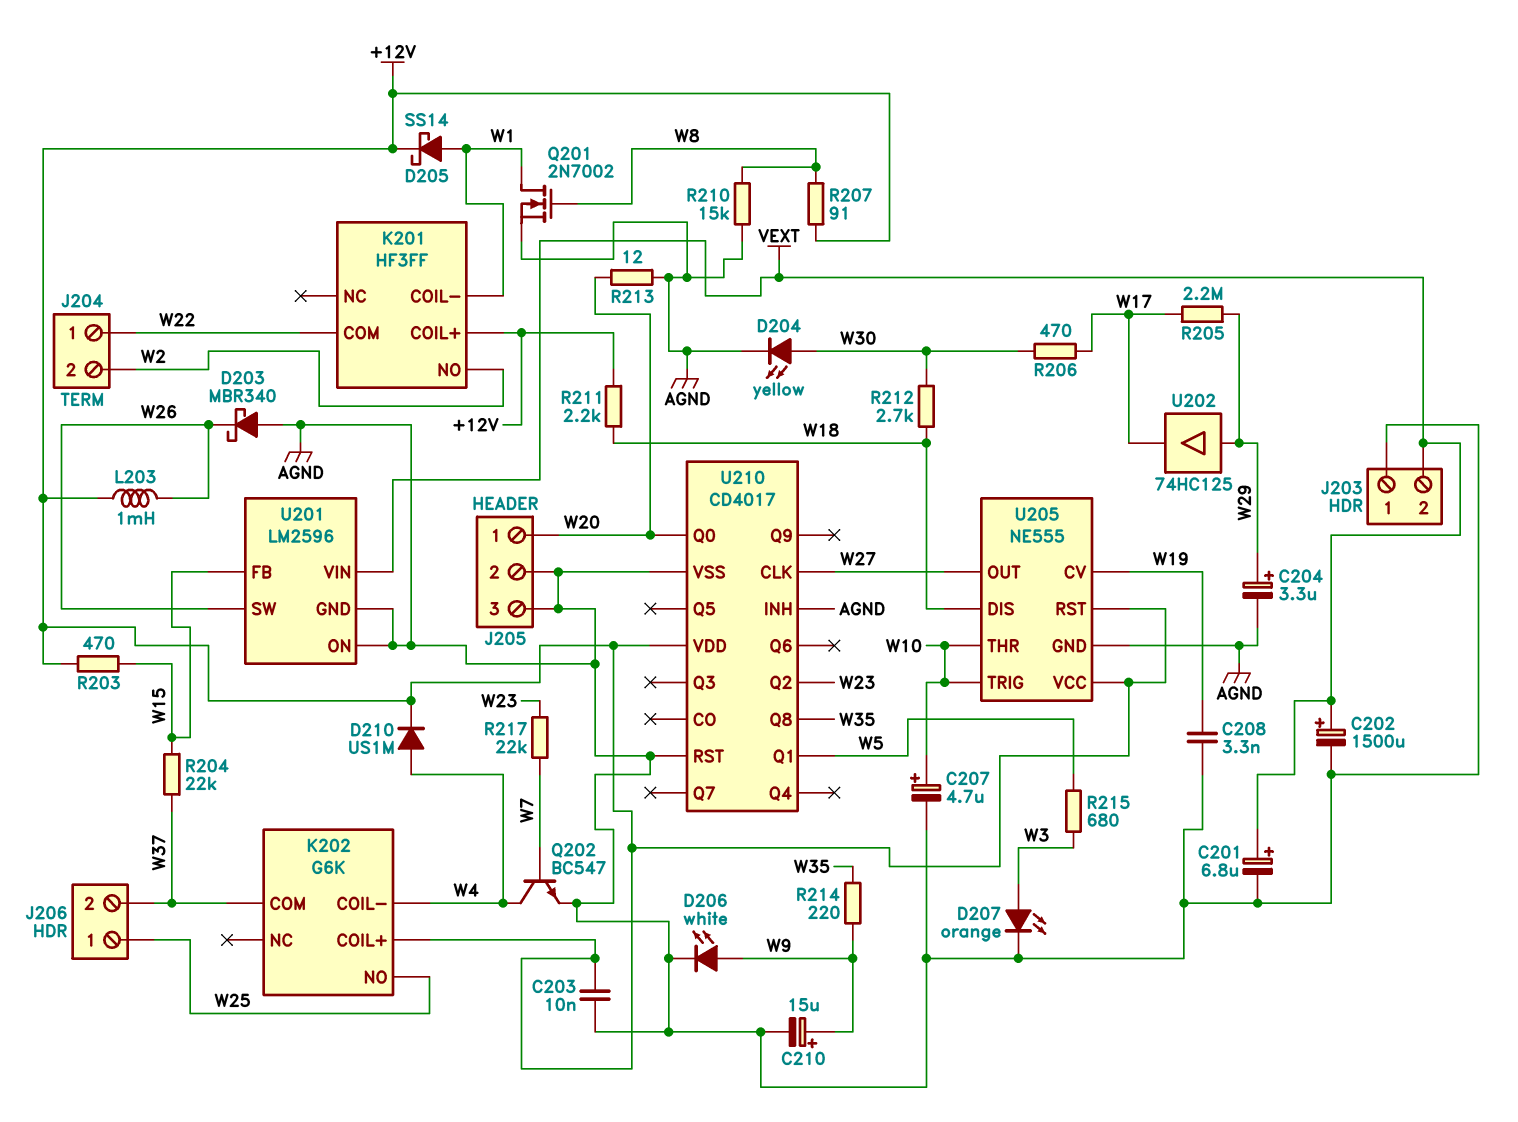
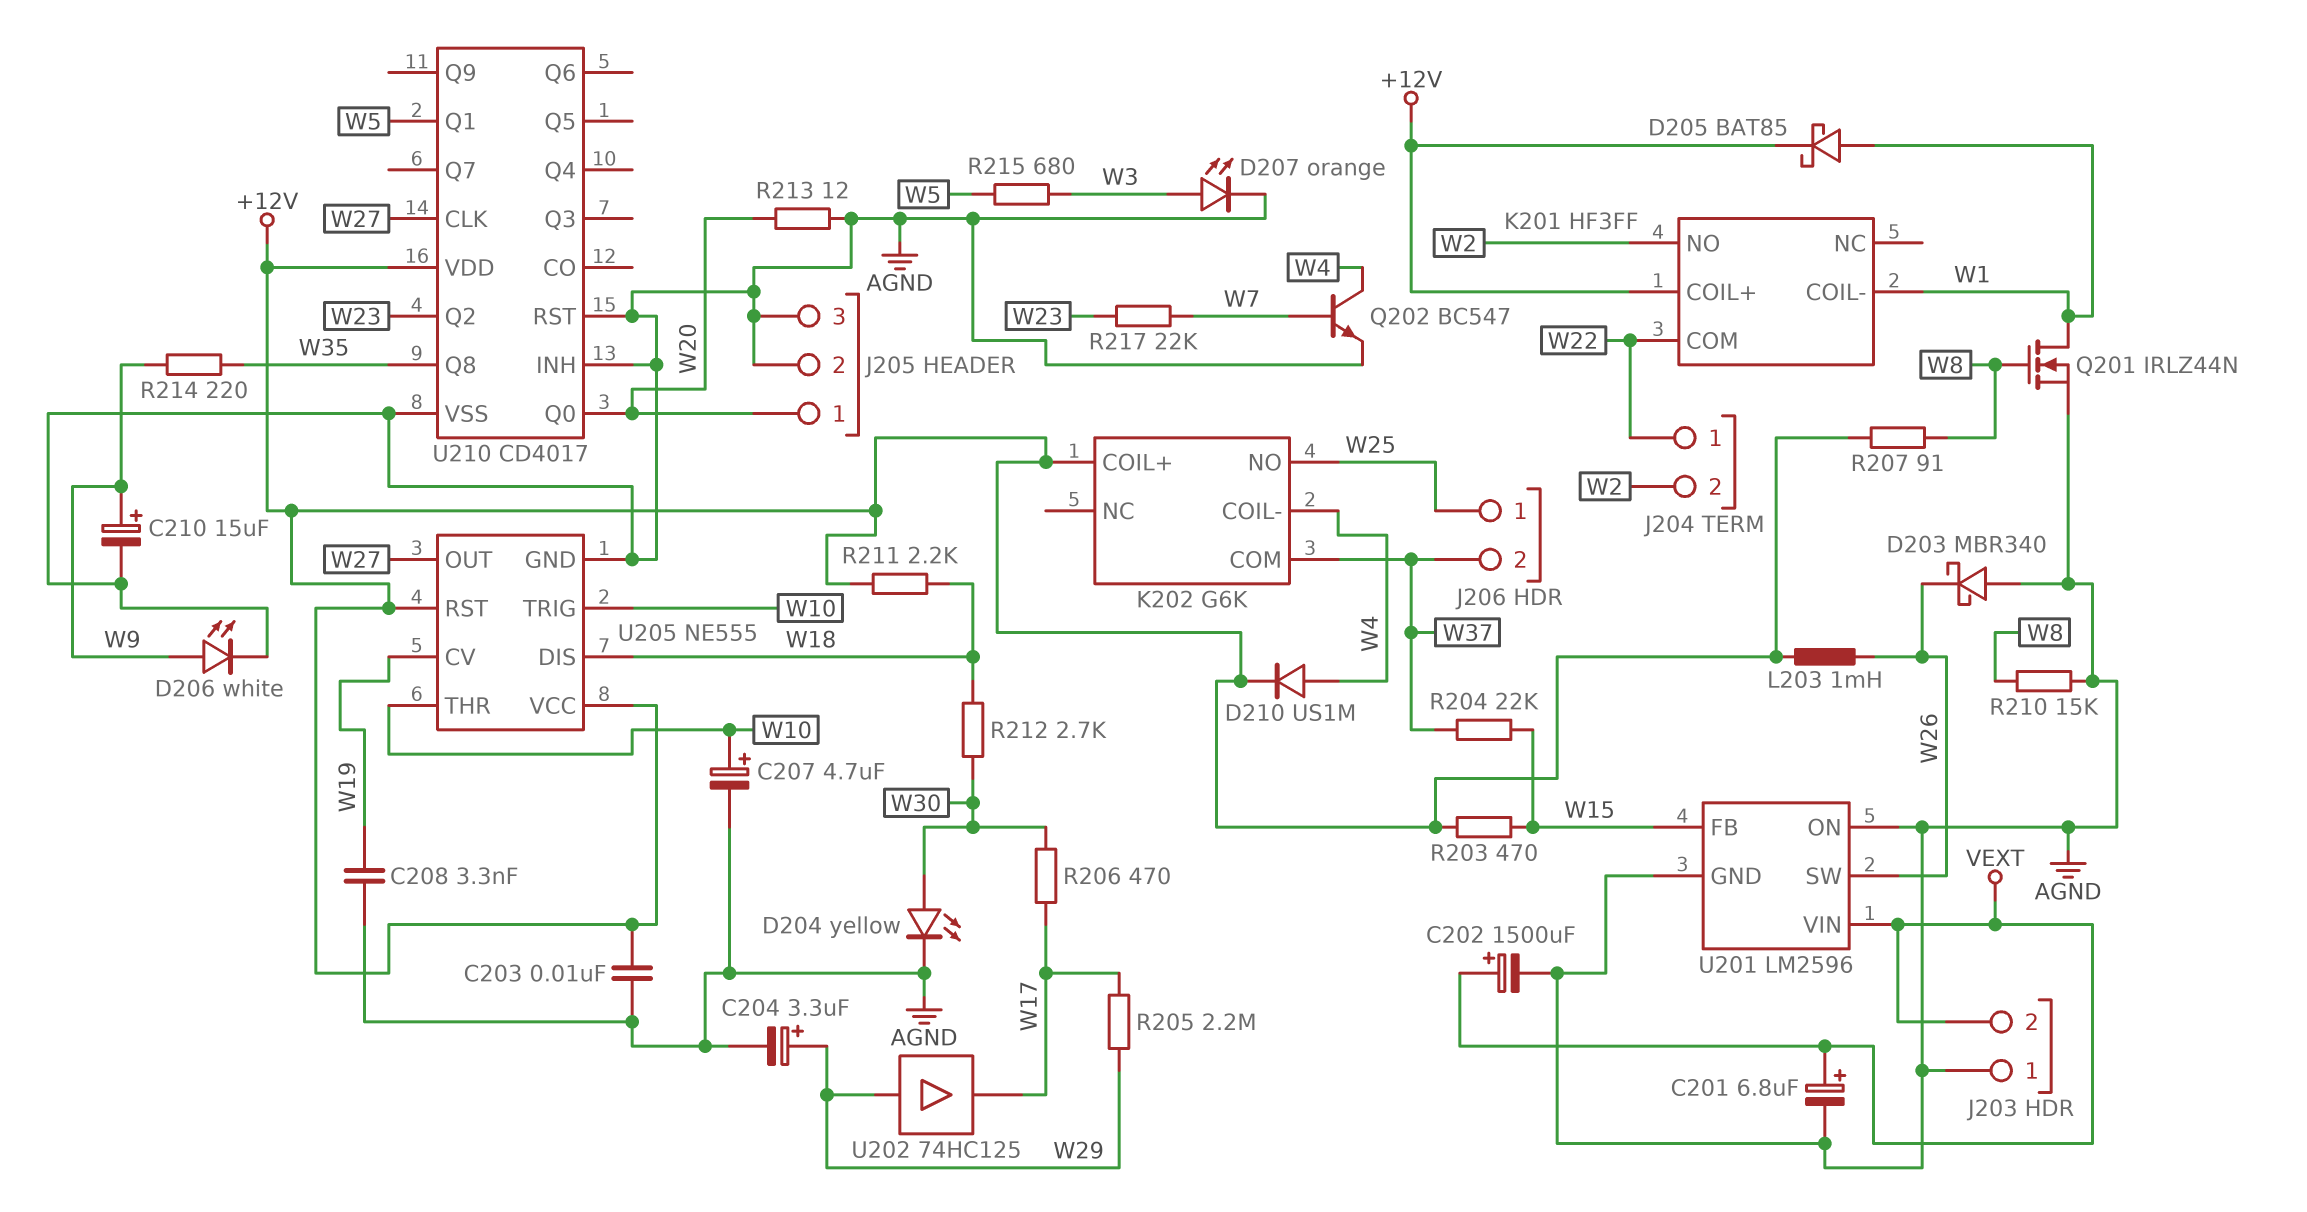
D205: schottky SS14 (A W1, K +12V) -> schottky BAT85 (A W1, K +12V)
Q201: NMOS 2N7002 (G W8, D W1, S AGND) -> NMOS IRLZ44N (G W8, D W1, S AGND)

